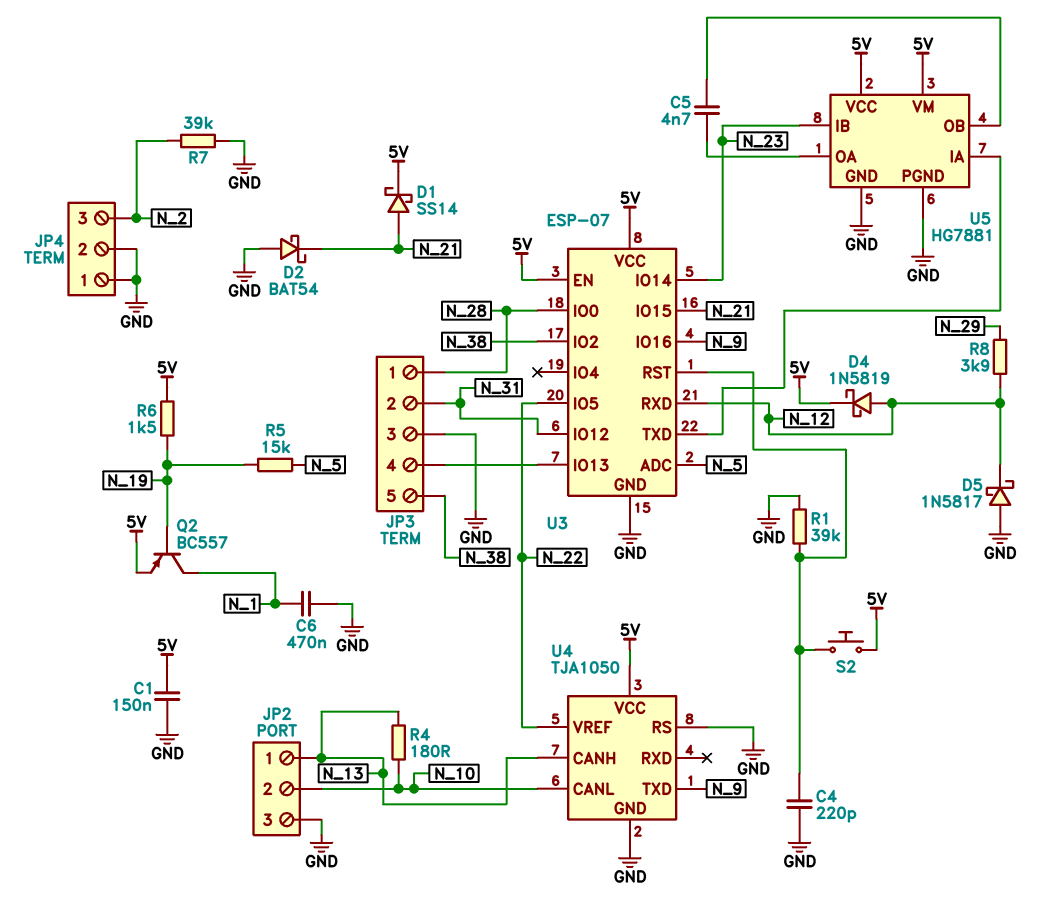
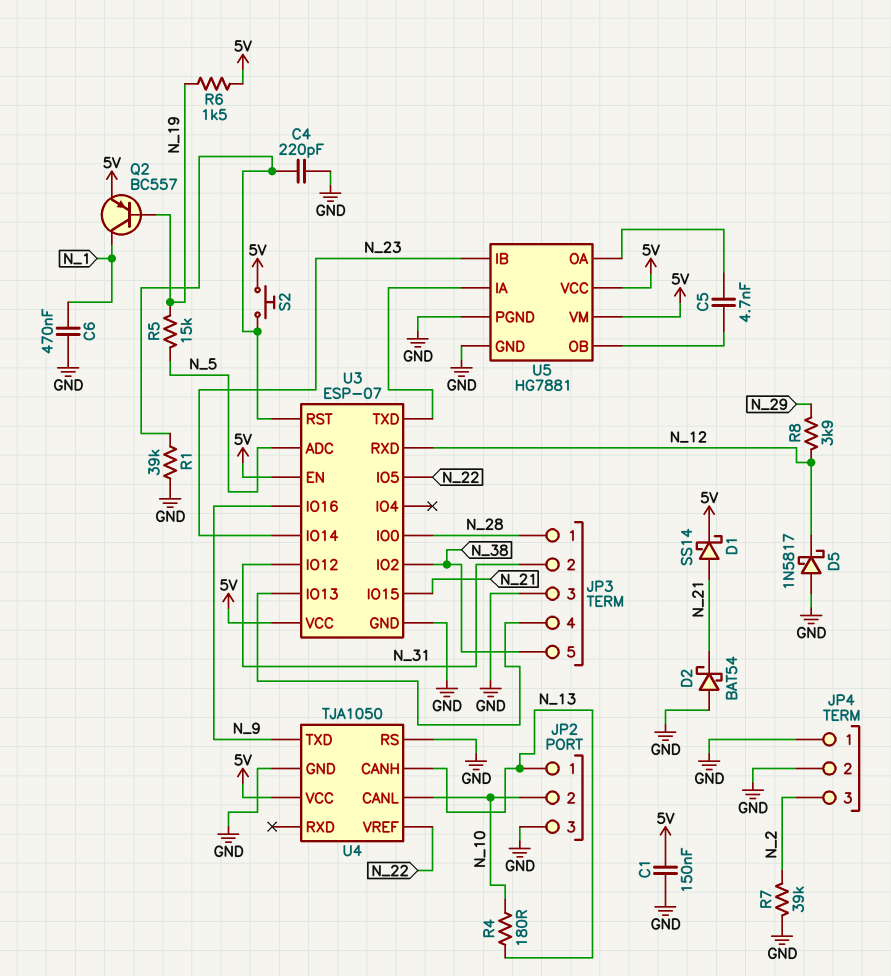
D4: schottky 1N5819 (A N_12, K 5V) -> none

